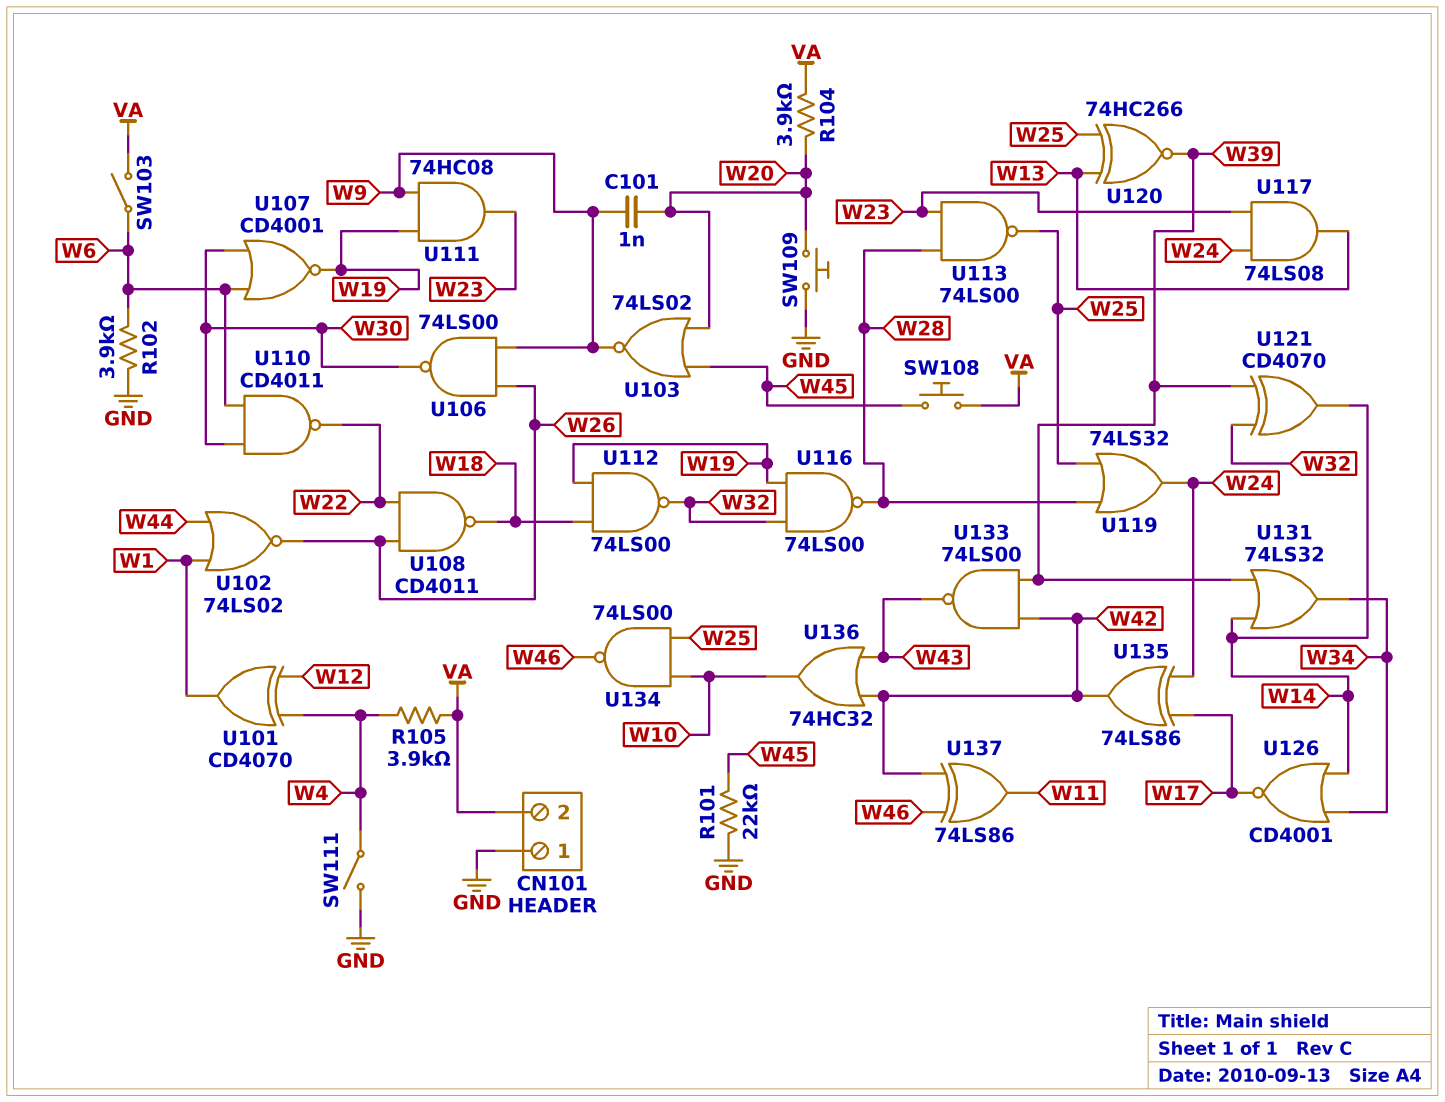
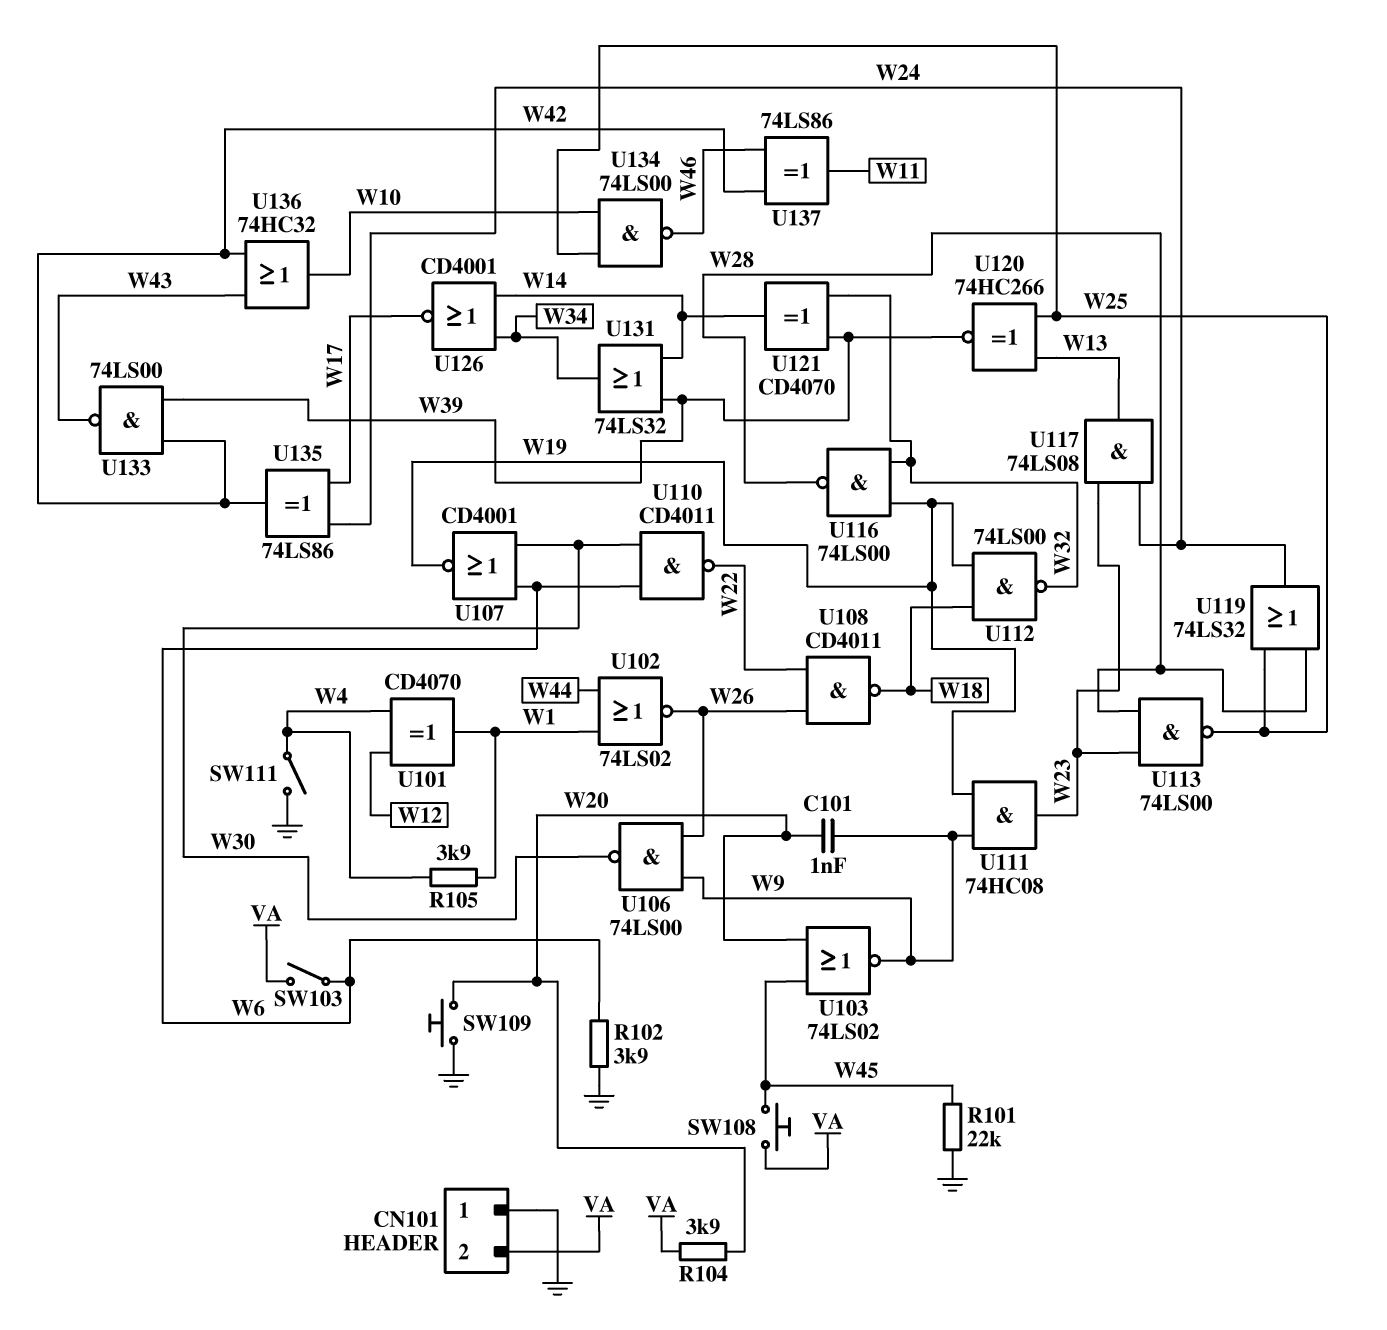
R105: 3.9k (VA, W4) -> 3.9k (W1, W4)

